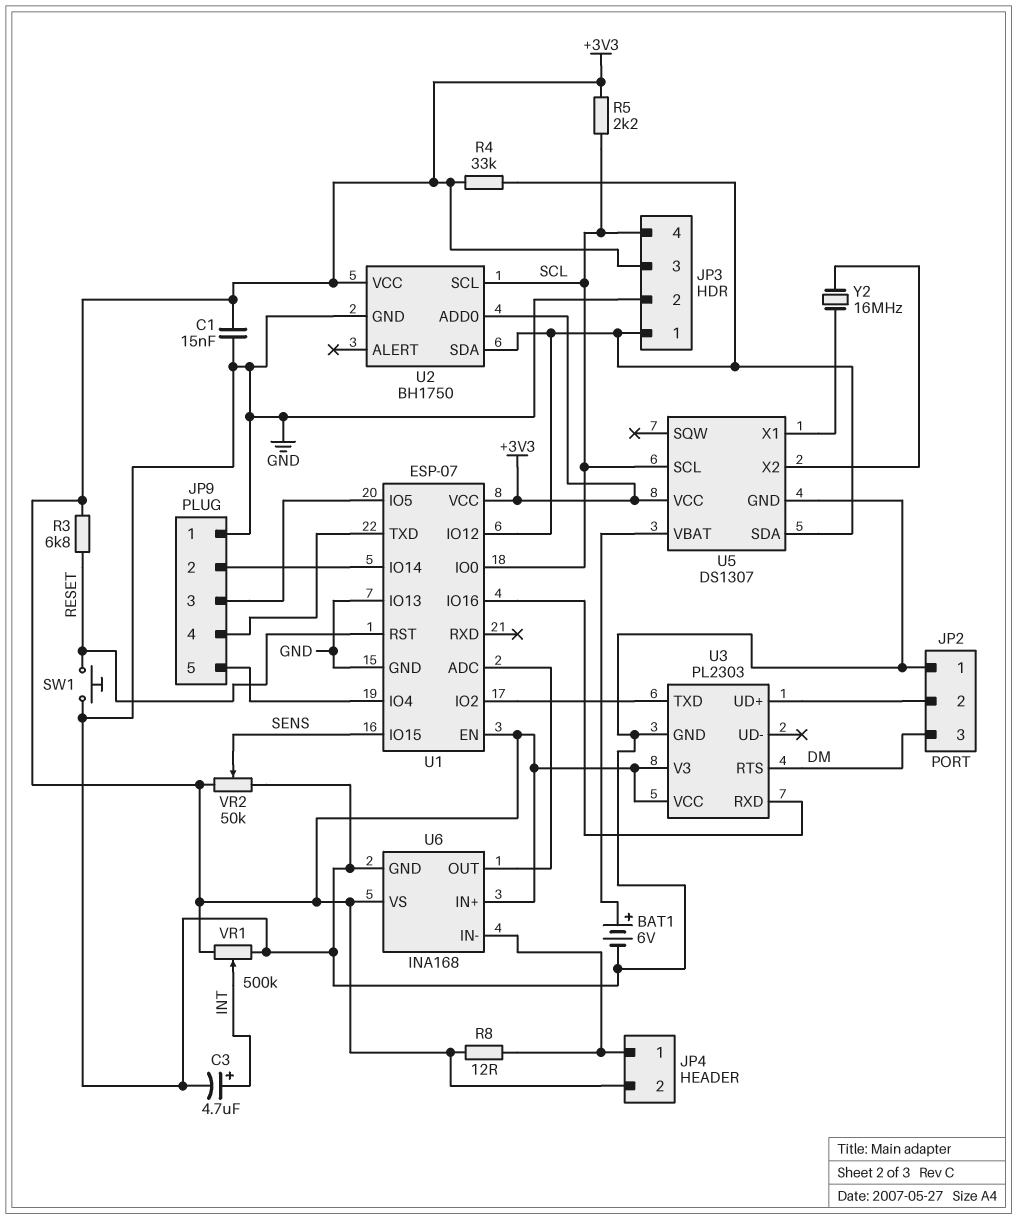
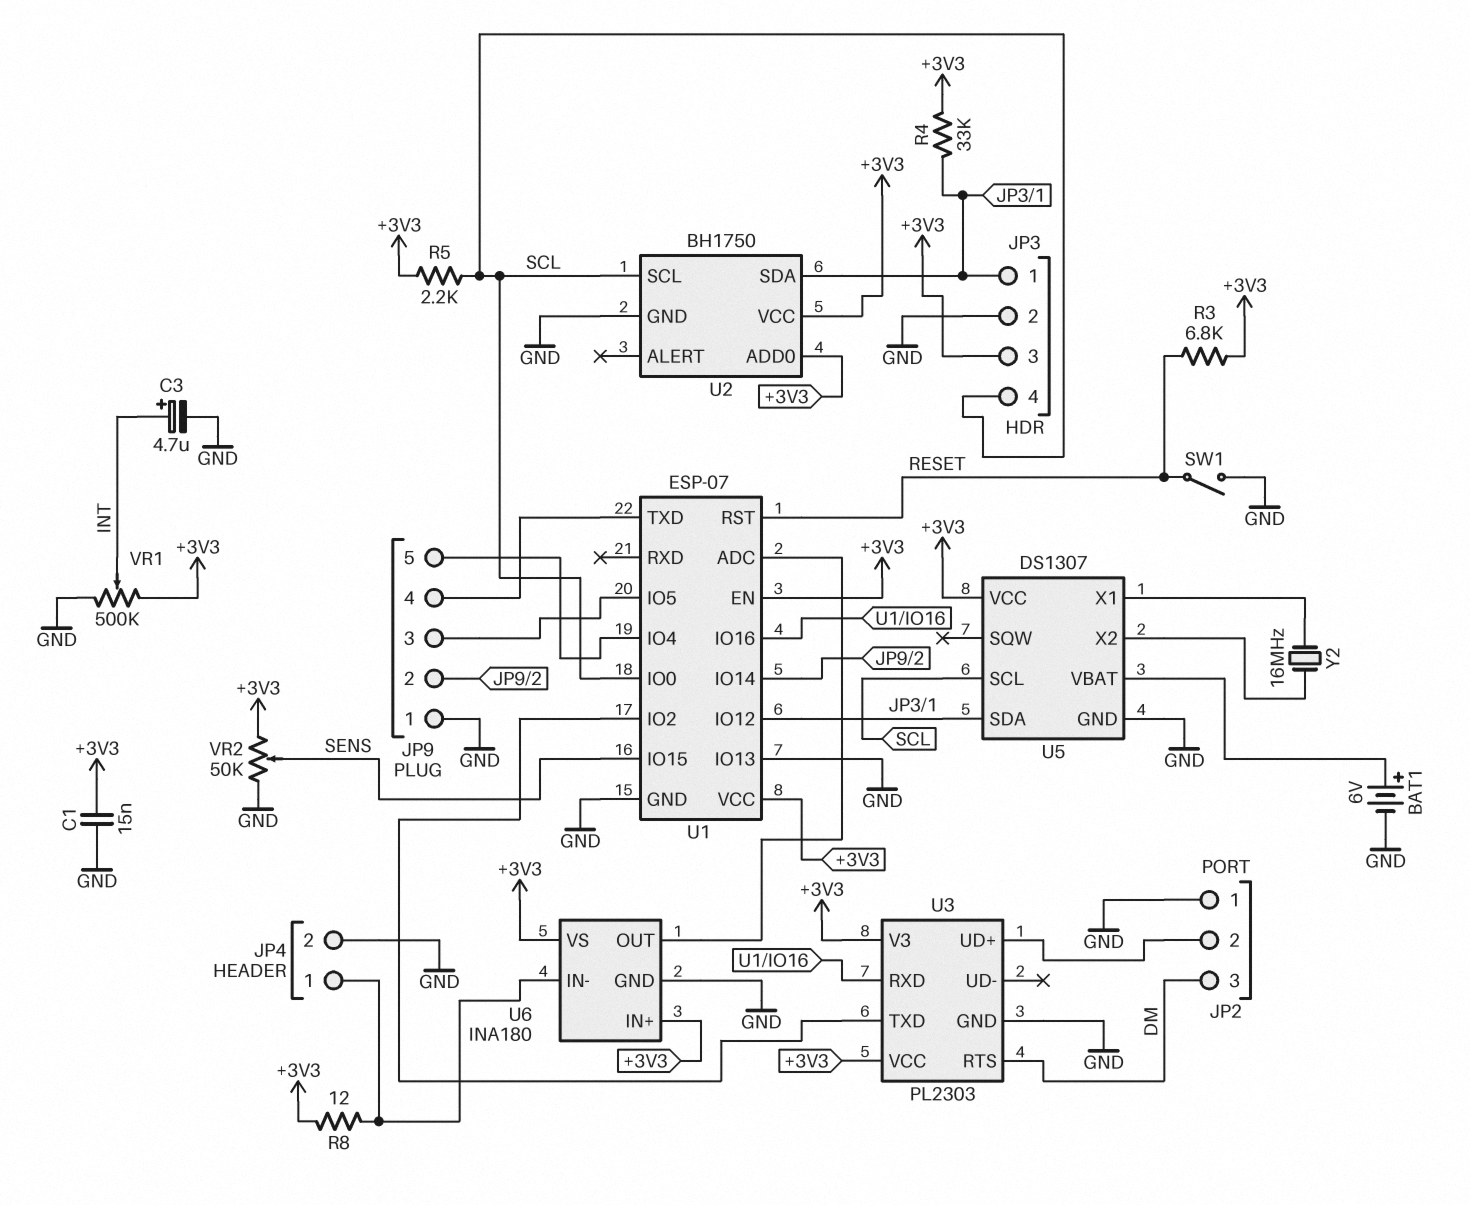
JP4 pin 2: +3V3 -> GND
SW1: button (GND, RESET) -> switch (GND, RESET)
U6: INA168 -> INA180

